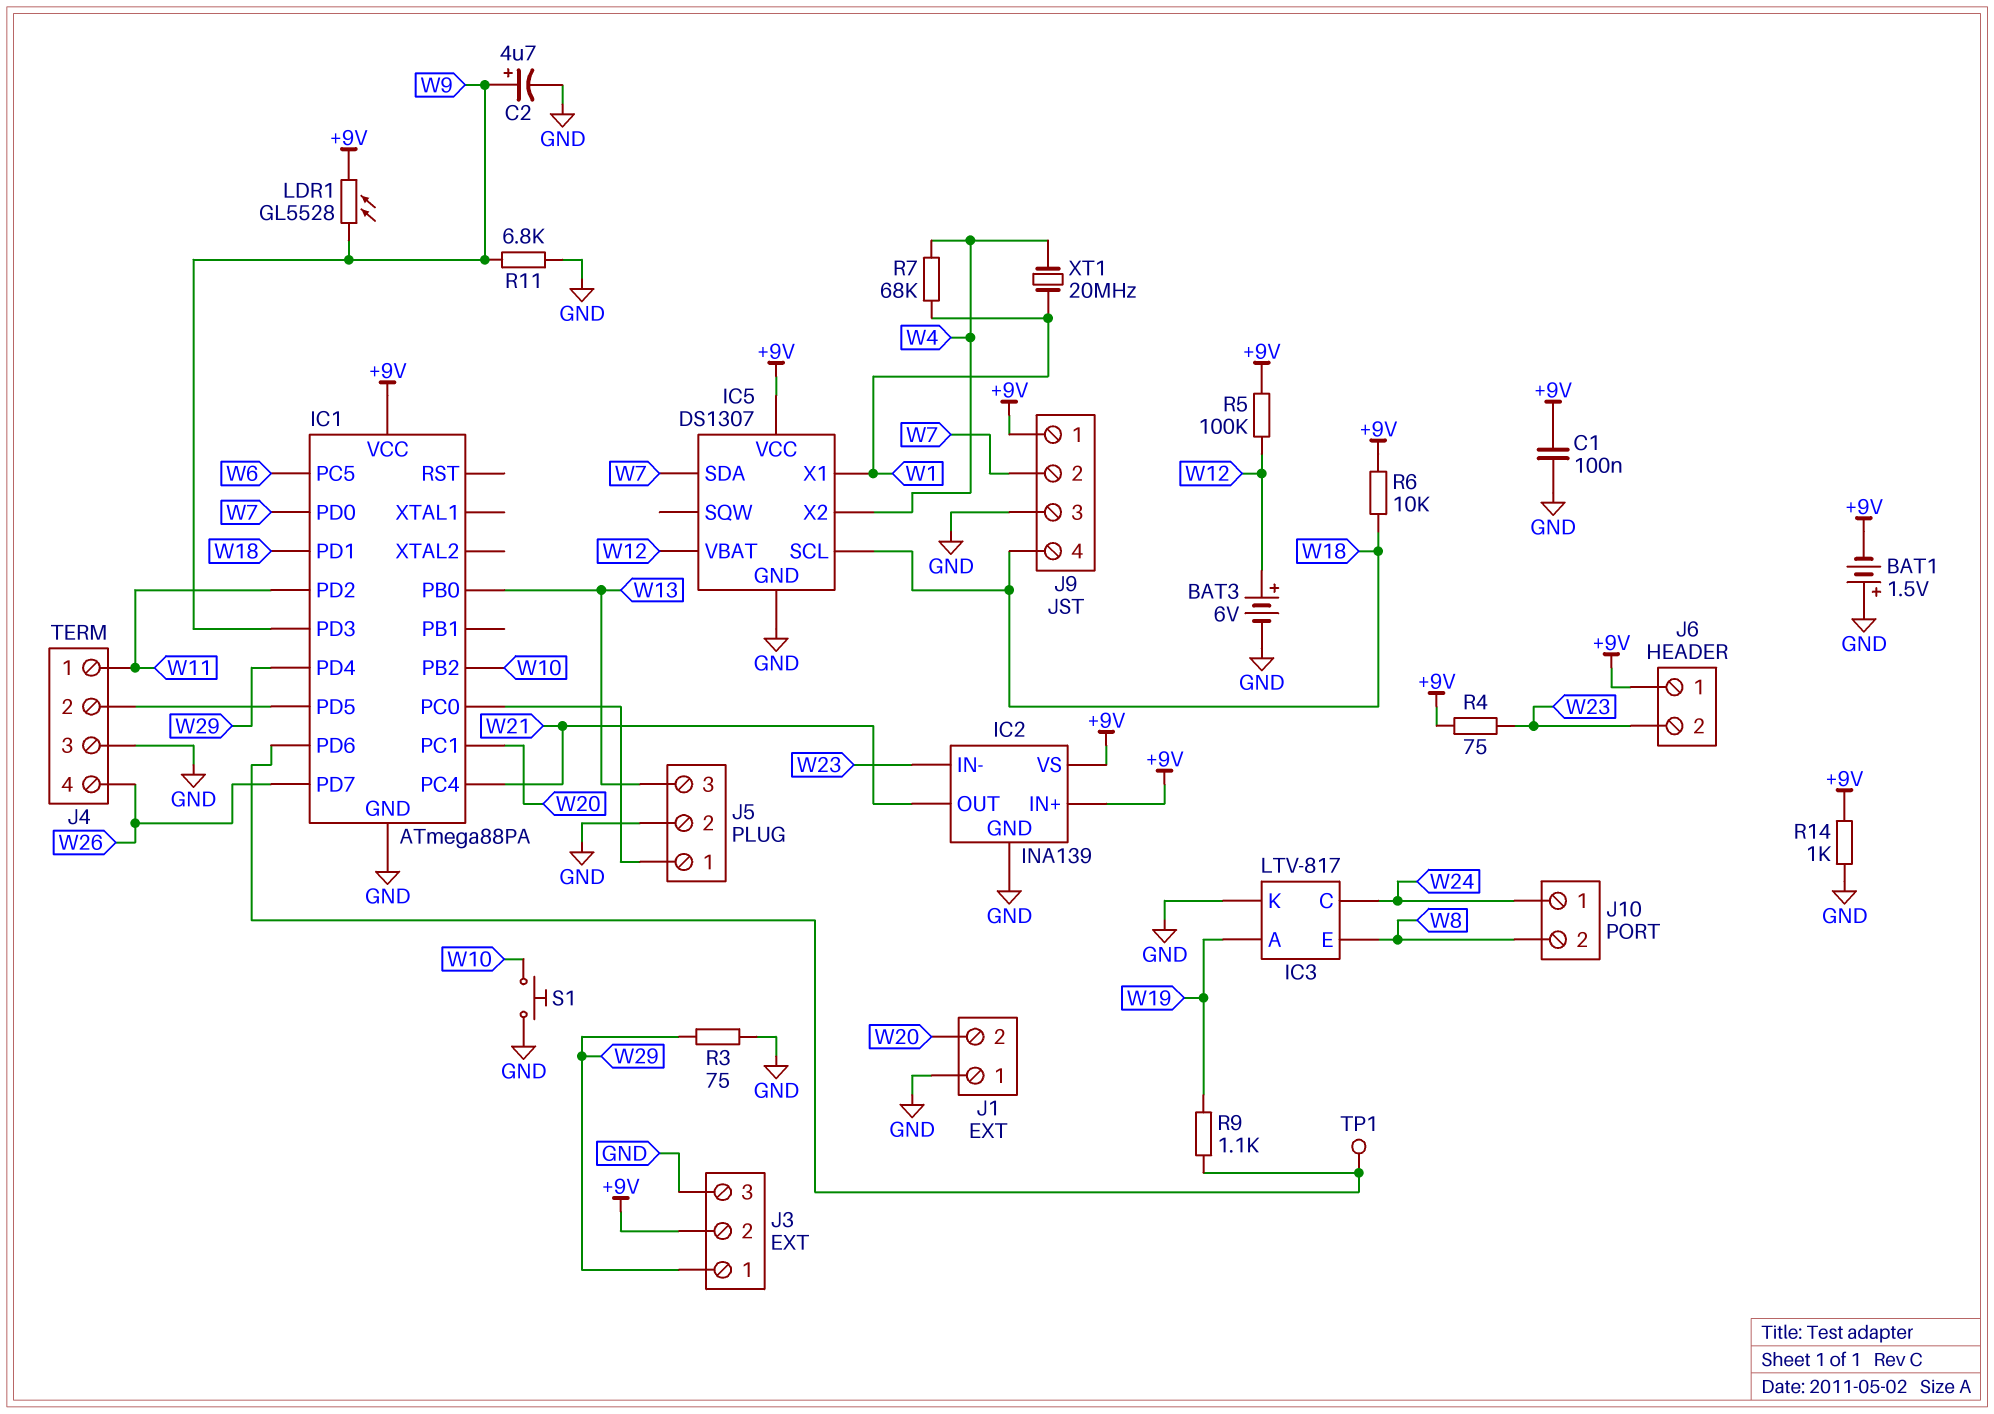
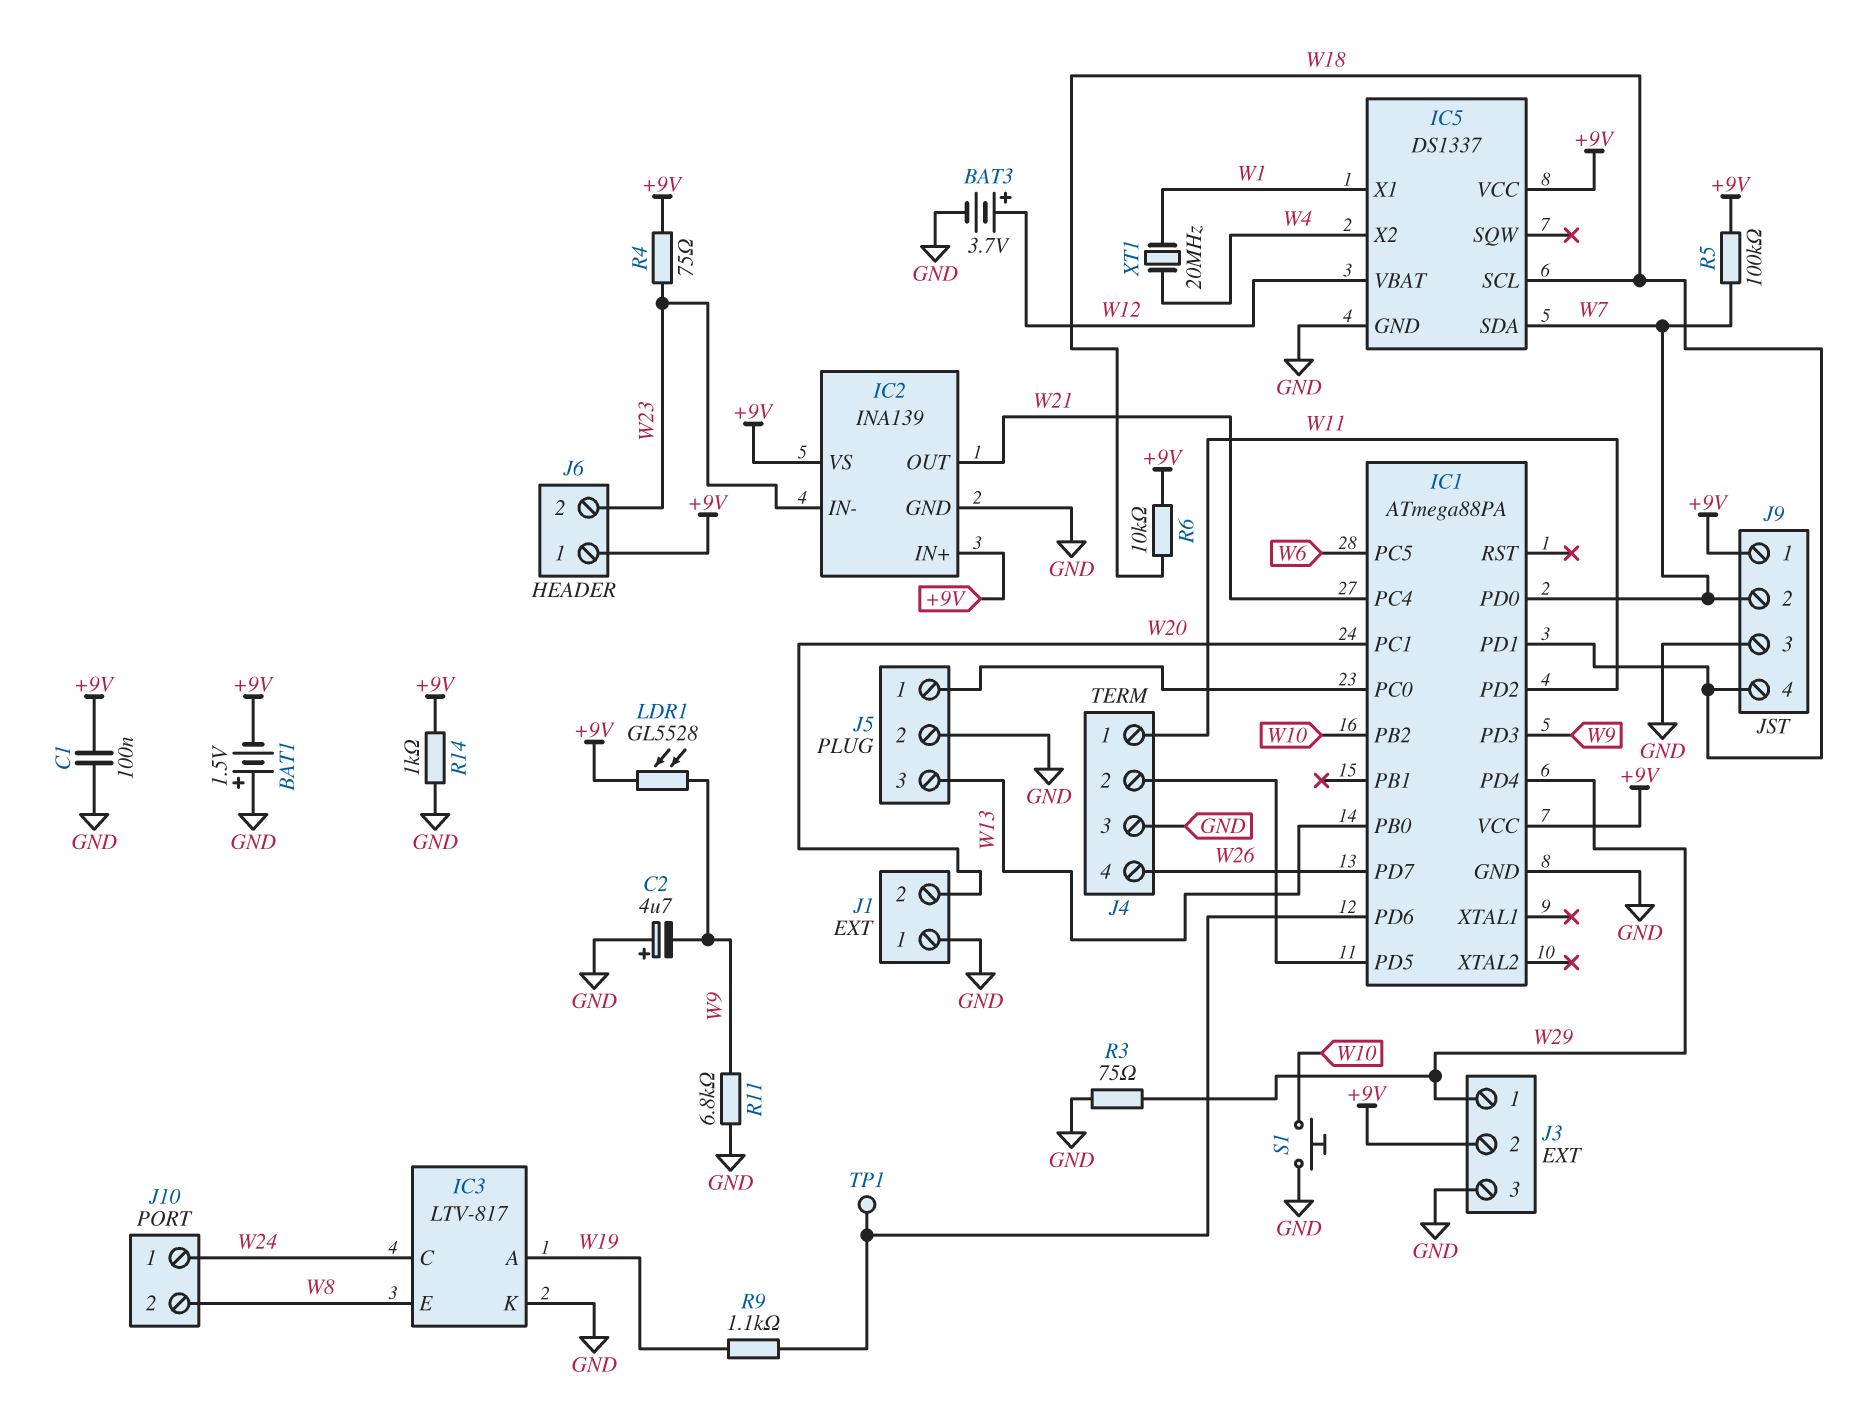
BAT3: 6V (plus W12, minus GND) -> 3.7V (plus W12, minus GND)
C2: 4.7uF (plus W9, minus GND) -> 4.7uF (plus GND, minus W9)
IC5: DS1307 -> DS1337
R5: 100k (+9V, W12) -> 100k (+9V, W7)
R7: 68k (W1, W4) -> none

